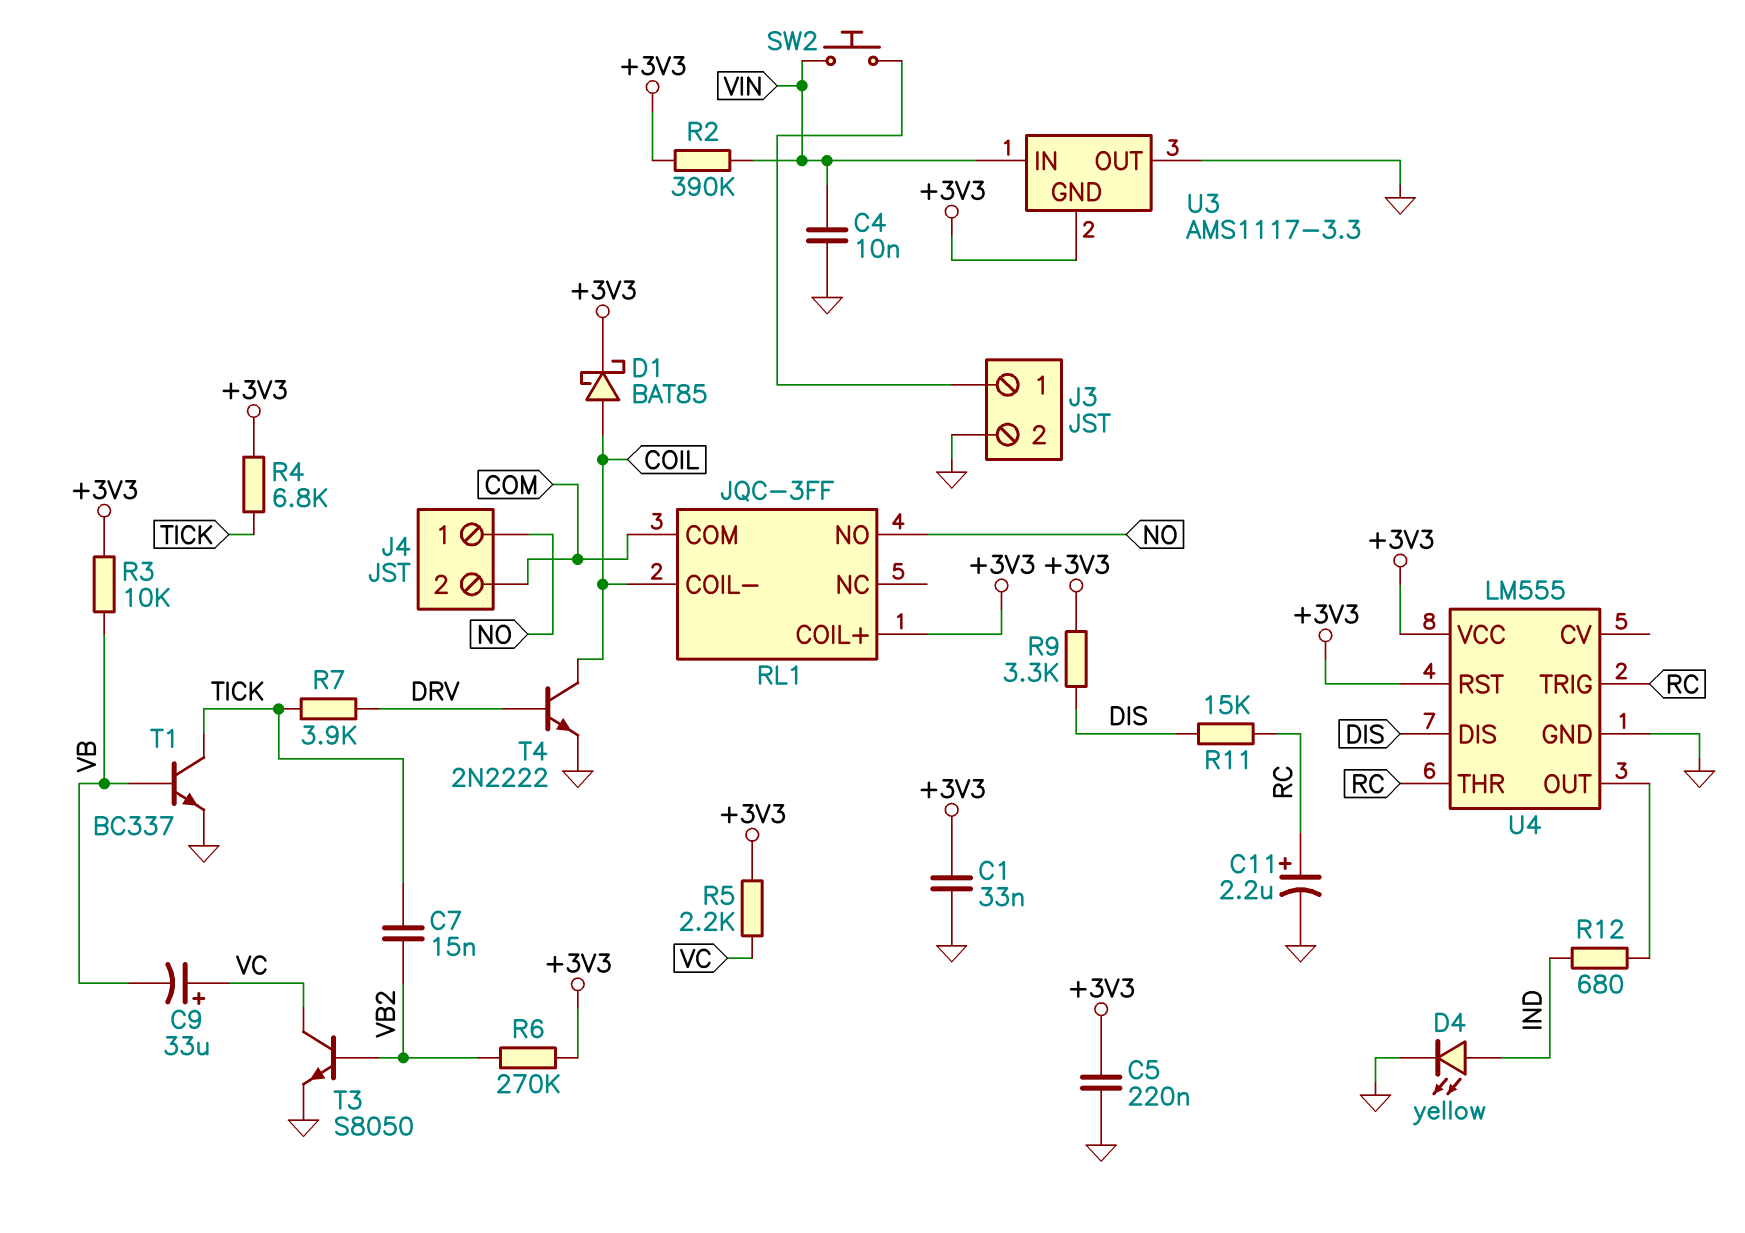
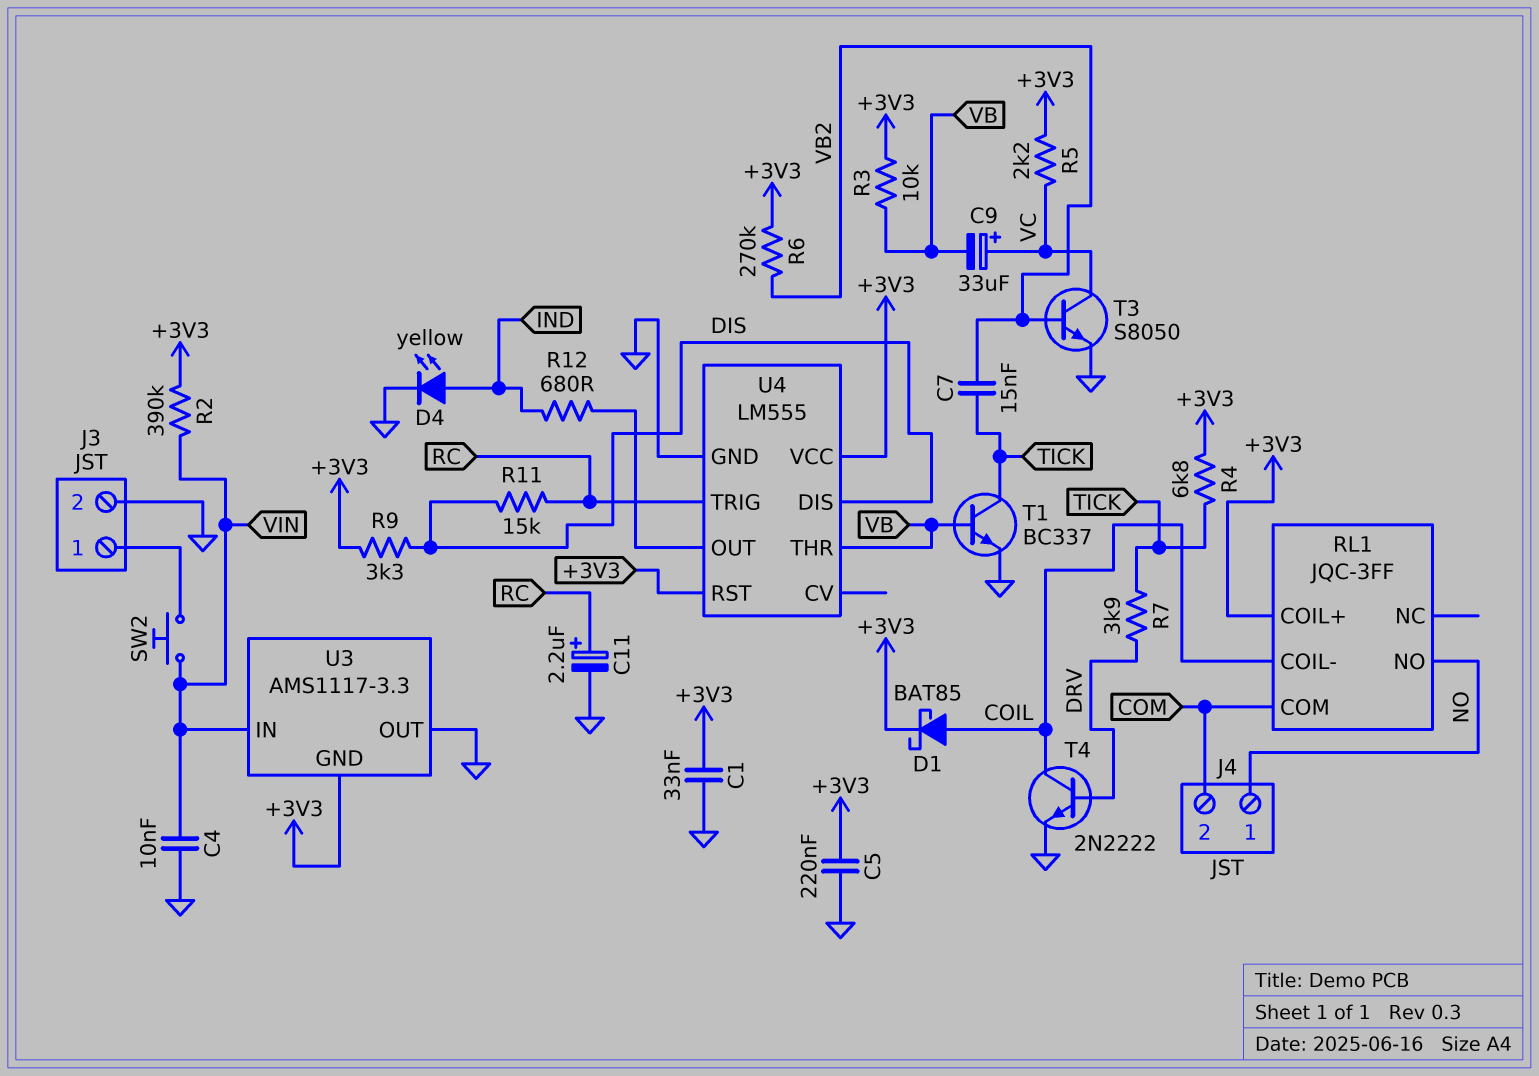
U4 pin THR: RC -> VB

